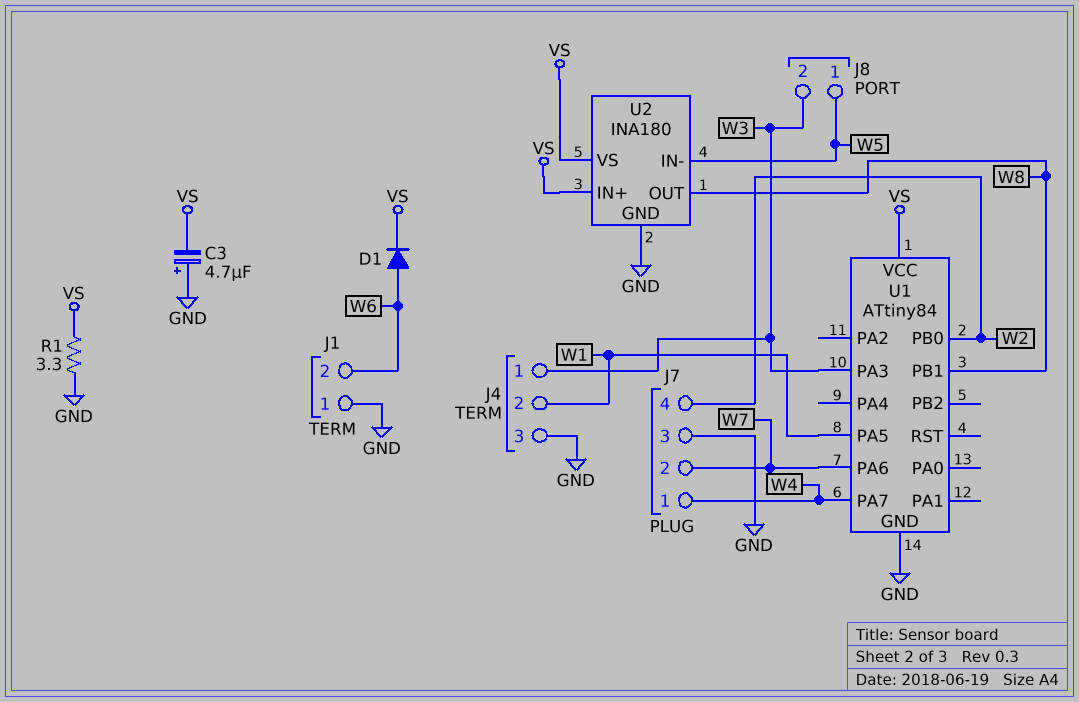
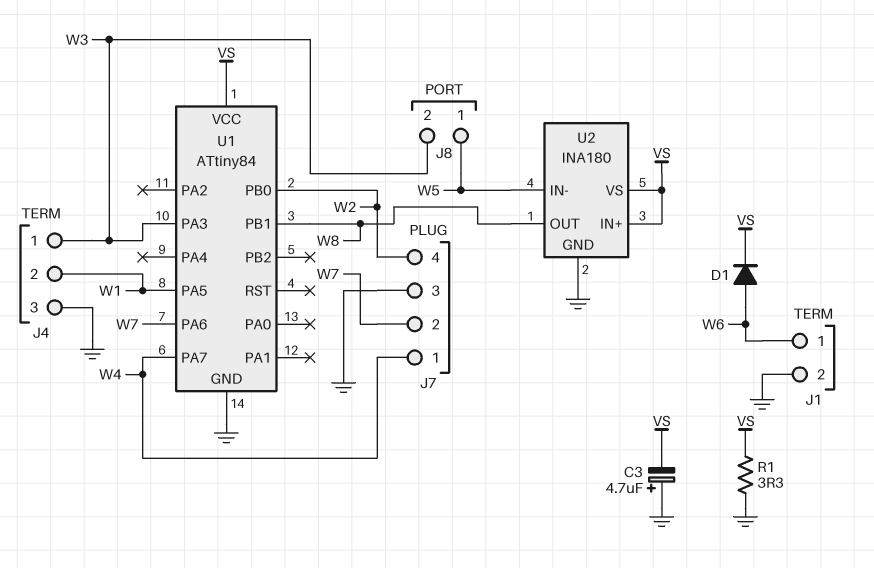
J1 pin 1: GND -> W6
J1 pin 2: W6 -> GND

